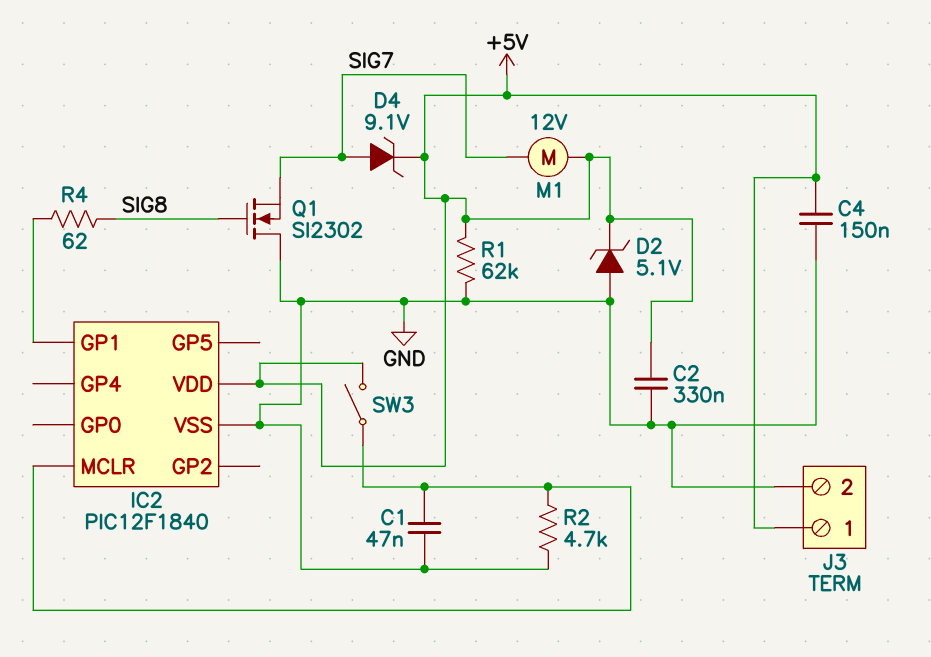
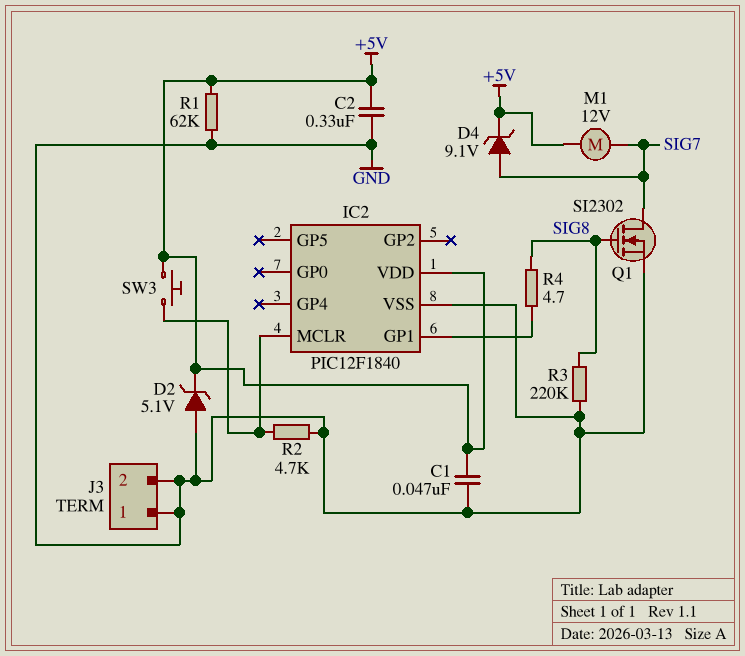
C1: 47nF (GND, IC2/MCLR) -> 47nF (+5V, GND)
C4: 150nF (+5V, GND) -> none
J3 pin 1: +5V -> GND
Q1: NMOS SI2302 (G SIG8, D GND, S SIG7) -> NMOS SI2302 (G SIG8, D SIG7, S GND)
R3: none -> 220k (GND, SIG8)
R4: 62 (IC2/GP1, SIG8) -> 4.7 (IC2/GP1, SIG8)
SW3: switch (+5V, IC2/MCLR) -> button (+5V, IC2/MCLR)

